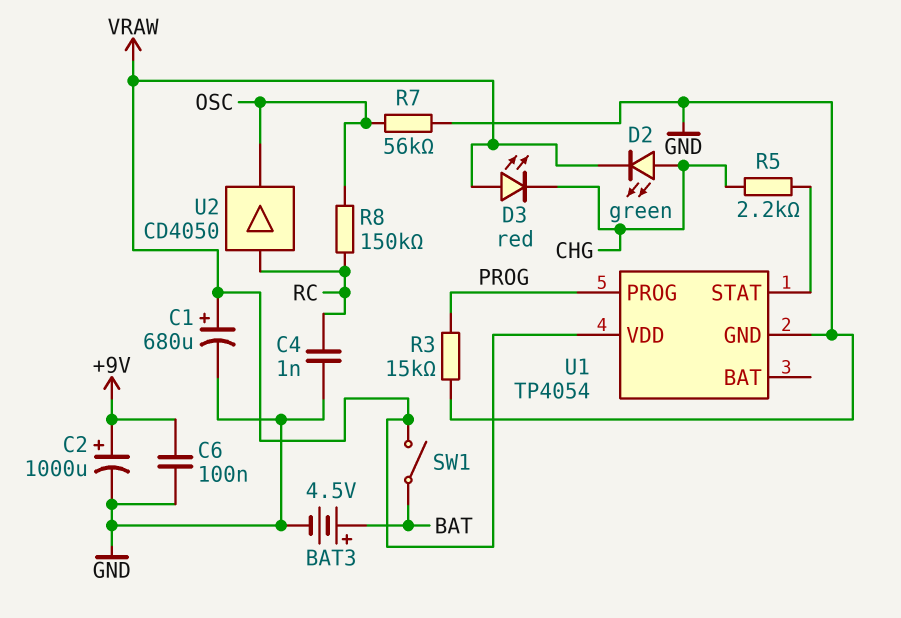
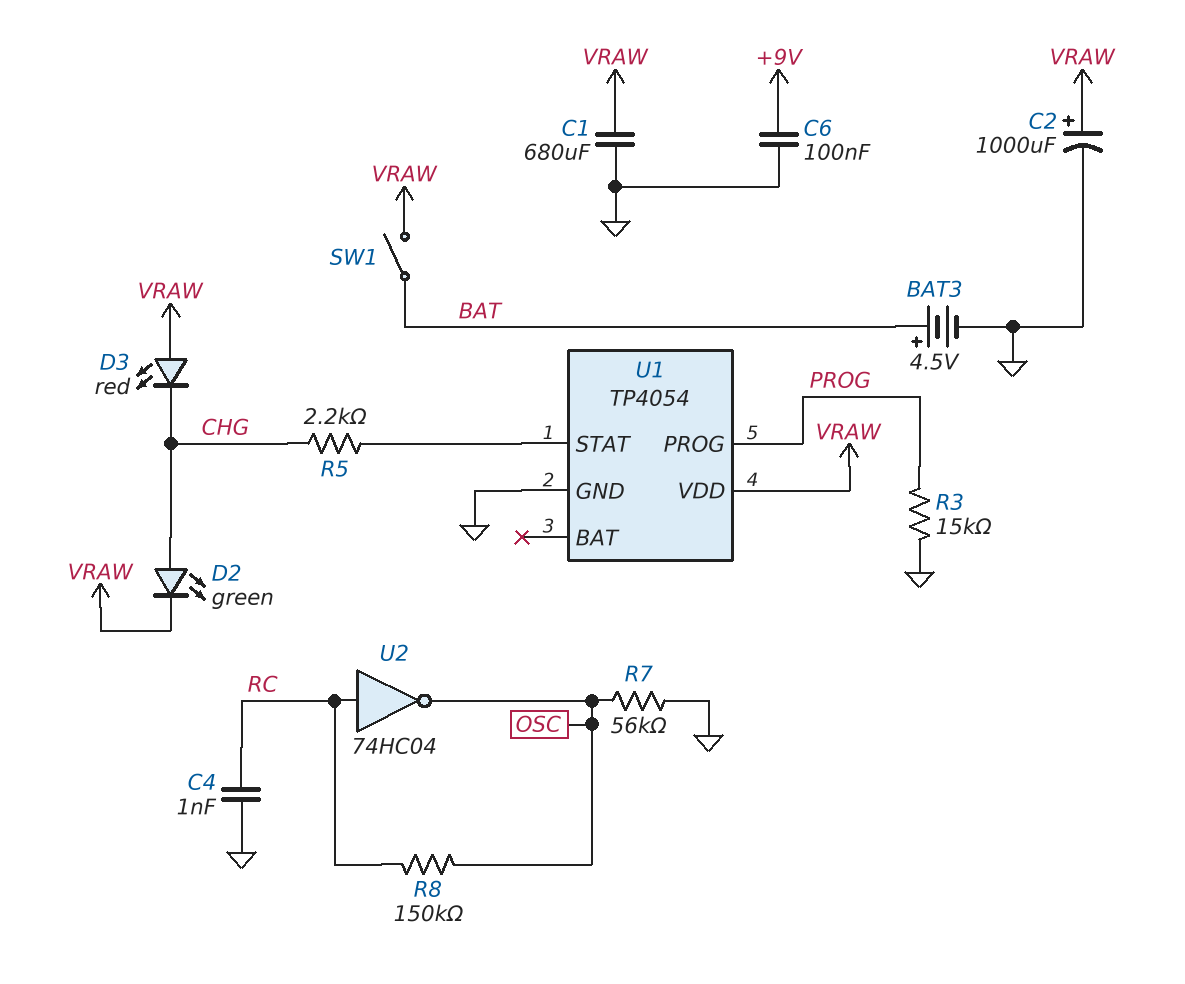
C1: 680uF (plus VRAW, minus GND) -> 680uF (GND, VRAW)
C2: 1000uF (plus +9V, minus GND) -> 1000uF (plus VRAW, minus GND)
U2: buffer CD4050 (in RC, out OSC) -> NOT 74HC04 (in RC, out OSC)

